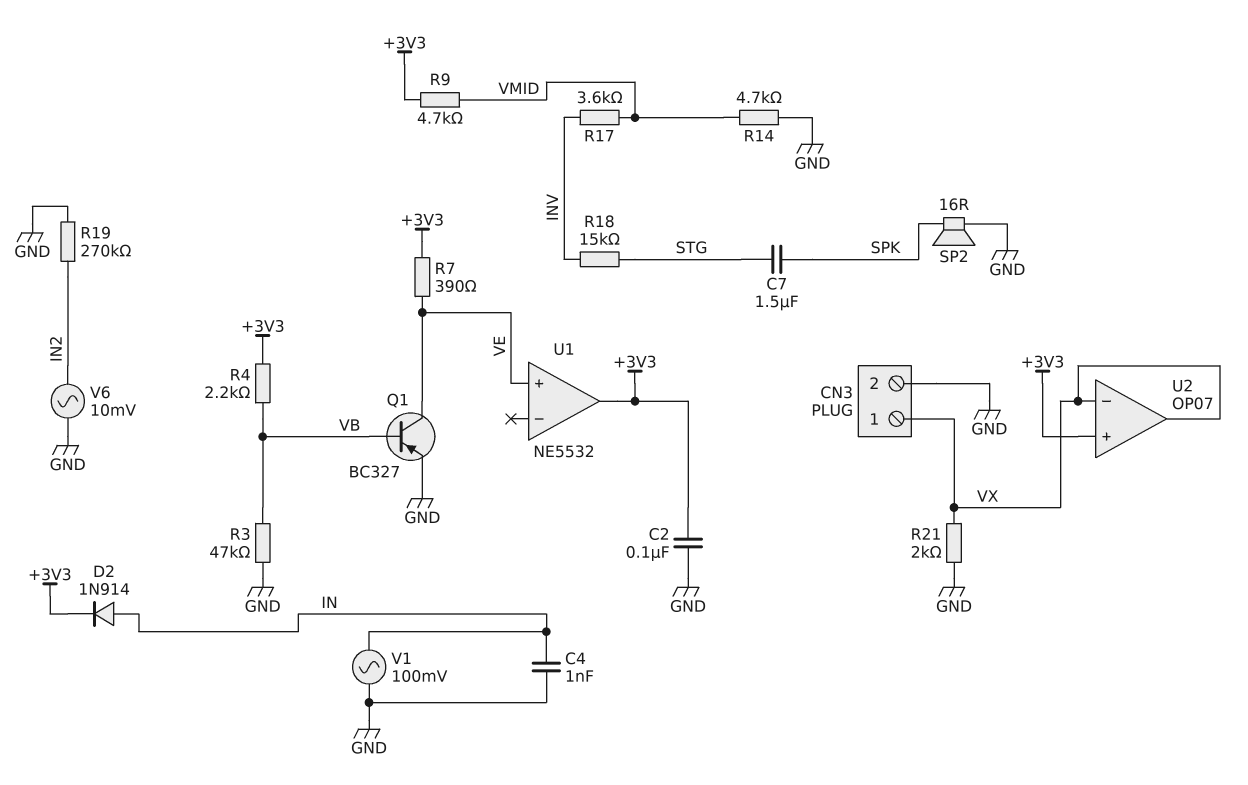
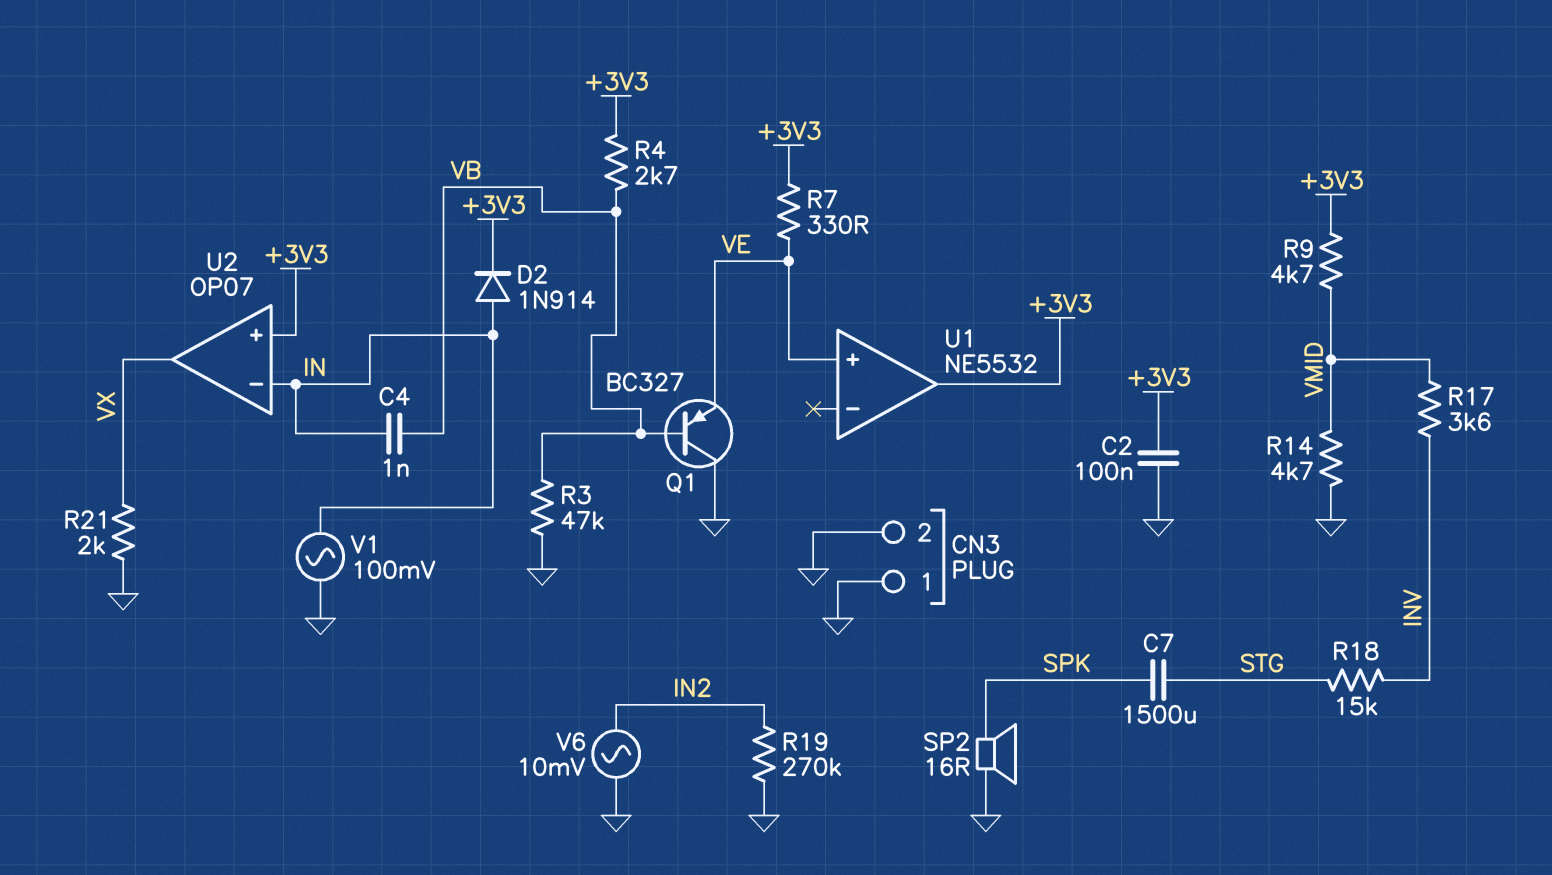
C4: 1nF (GND, IN) -> 1nF (IN, VB)
C7: 1.5uF (SPK, STG) -> 1500uF (SPK, STG)
CN3 pin 1: VX -> GND
Q1: PNP BC327 (B VB, C VE, E GND) -> PNP BC327 (B VB, C GND, E VE)
R4: 2.2k (+3V3, VB) -> 2.7k (+3V3, VB)
R7: 390 (+3V3, VE) -> 330 (+3V3, VE)
U2 pin in-: VX -> IN

